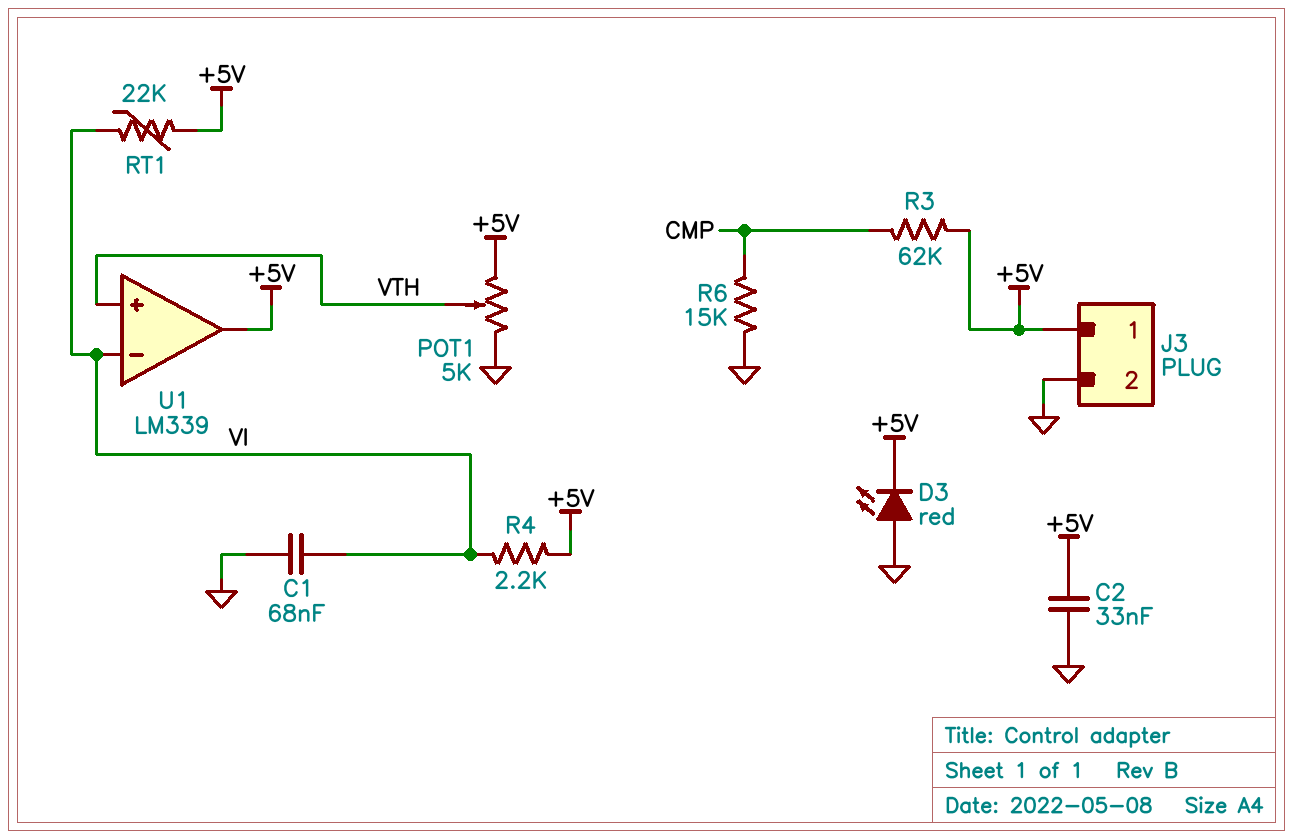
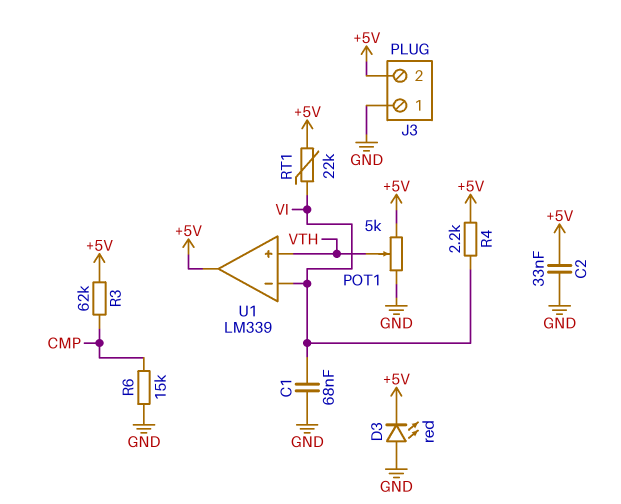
J3 pin 1: +5V -> GND
J3 pin 2: GND -> +5V

